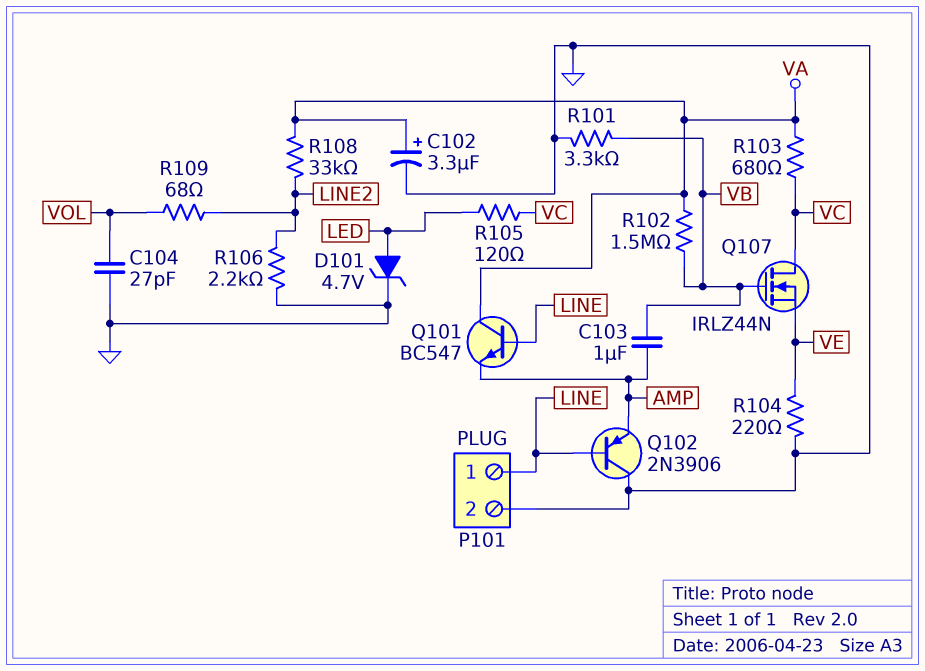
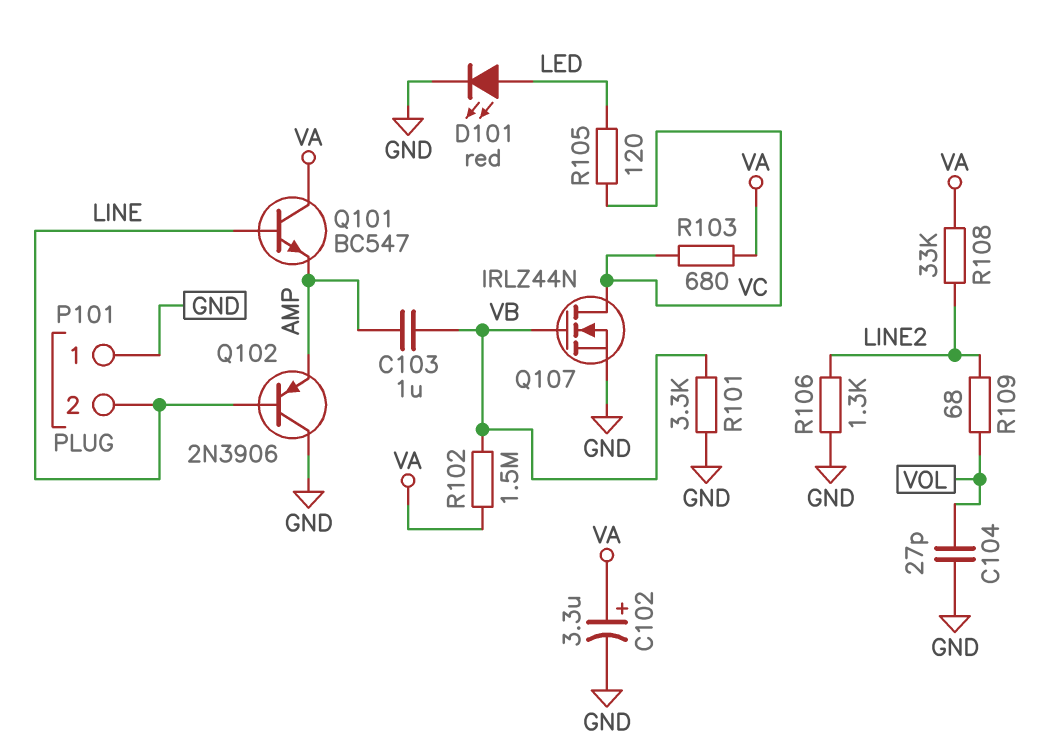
D101: zener 4.7V (A LED, K GND) -> LED red (A LED, K GND)
P101 pin 1: LINE -> GND
P101 pin 2: GND -> LINE
Q107: NMOS IRLZ44N (G VB, D VC, S VE) -> NMOS IRLZ44N (G VB, D VC, S GND)
R104: 220 (GND, VE) -> none
R106: 2.2k (GND, LINE2) -> 1.3k (GND, LINE2)

